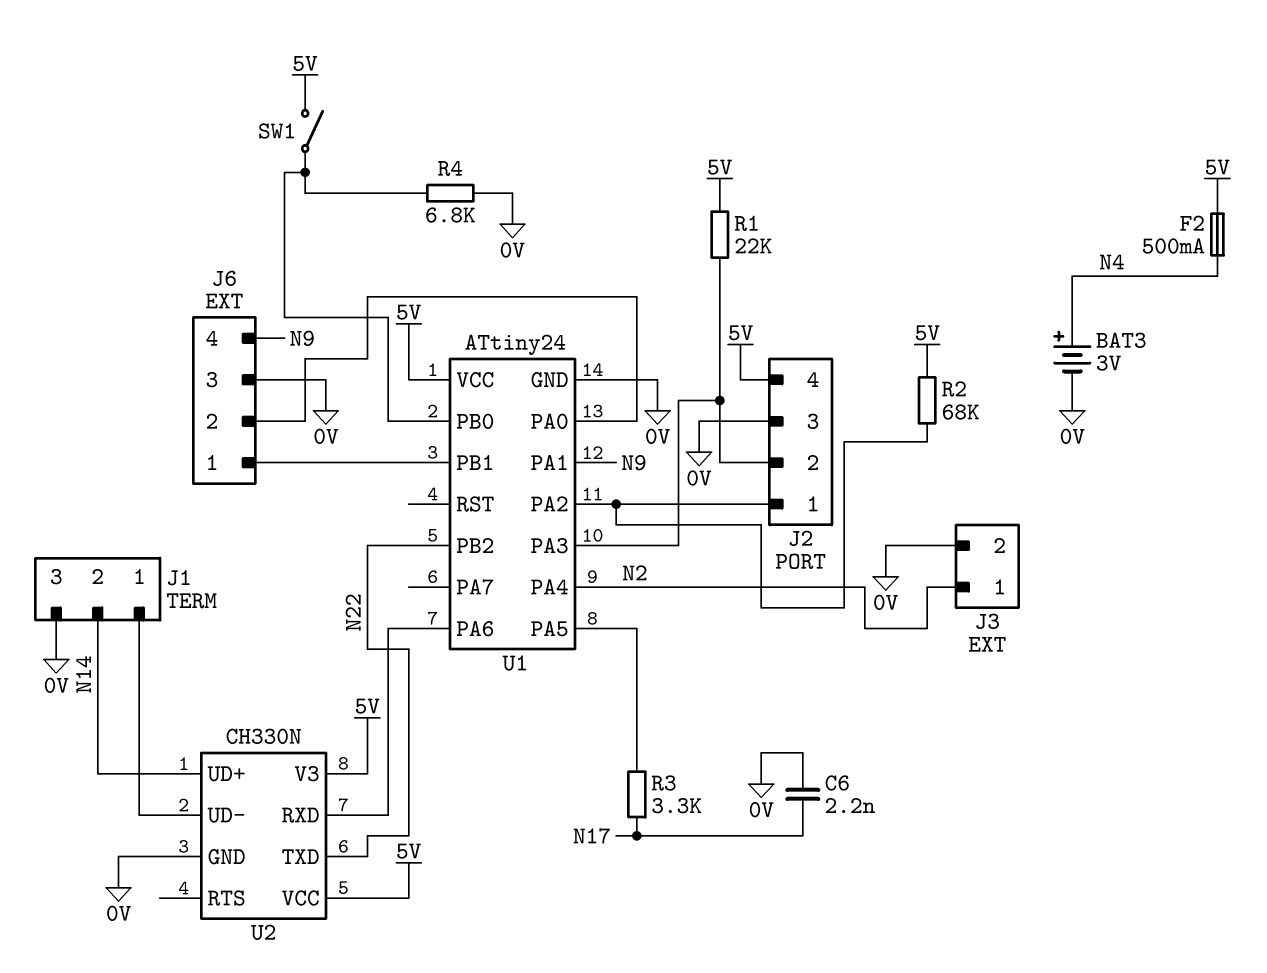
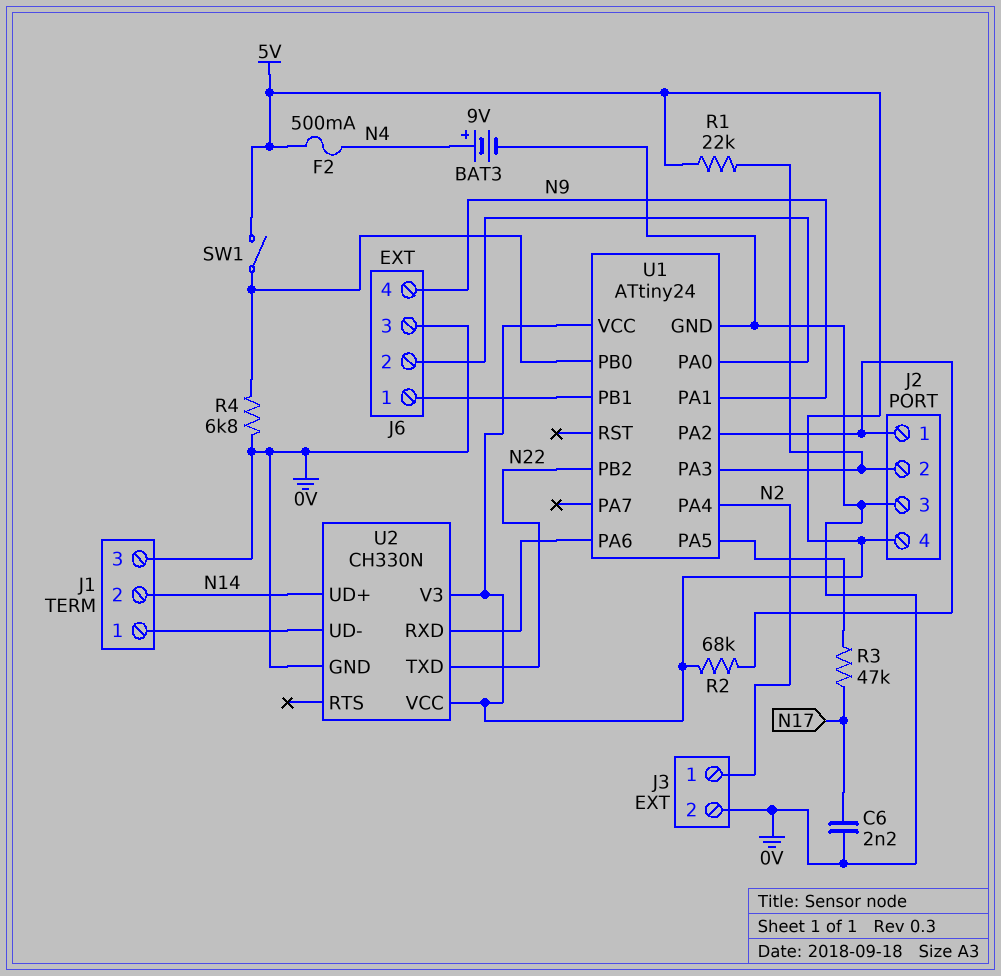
BAT3: 3V (plus N4, minus 0V) -> 9V (plus N4, minus 0V)
R3: 3.3k (N17, U1/PA5) -> 47k (N17, U1/PA5)

